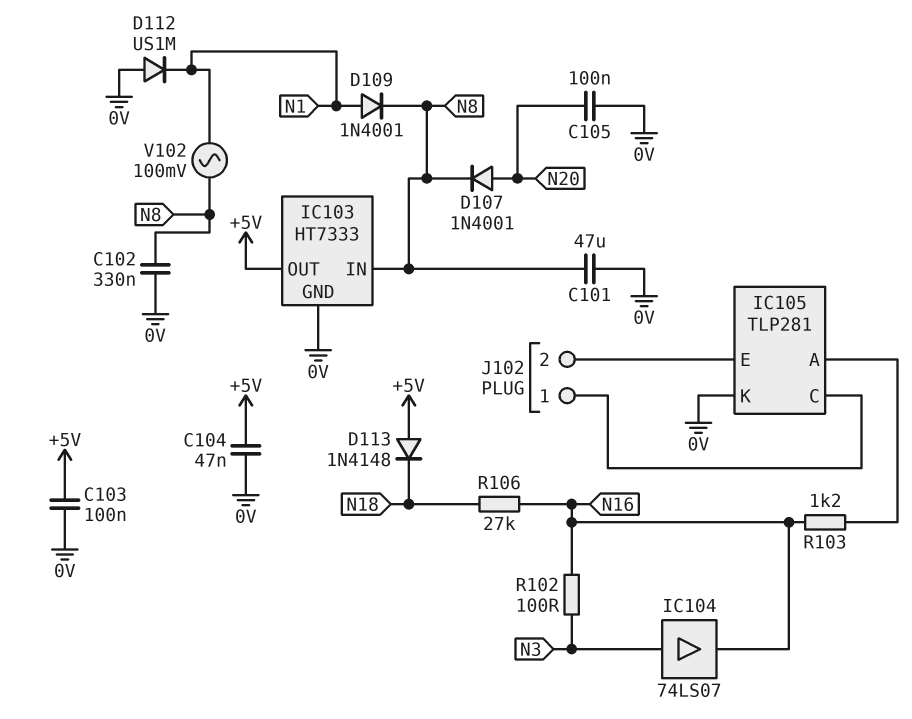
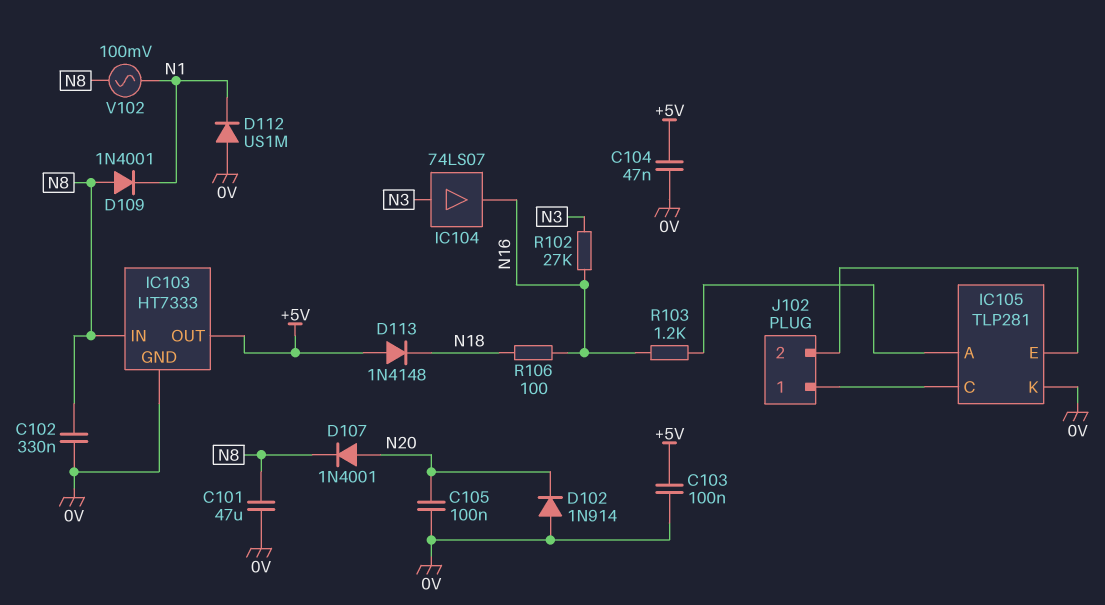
D102: none -> diode 1N914 (A 0V, K N20)
D109: diode 1N4001 (A N1, K N8) -> diode 1N4001 (A N8, K N1)
R102: 100 (N3, N16) -> 27k (N3, N16)
R106: 27k (N16, N18) -> 100 (N16, N18)

